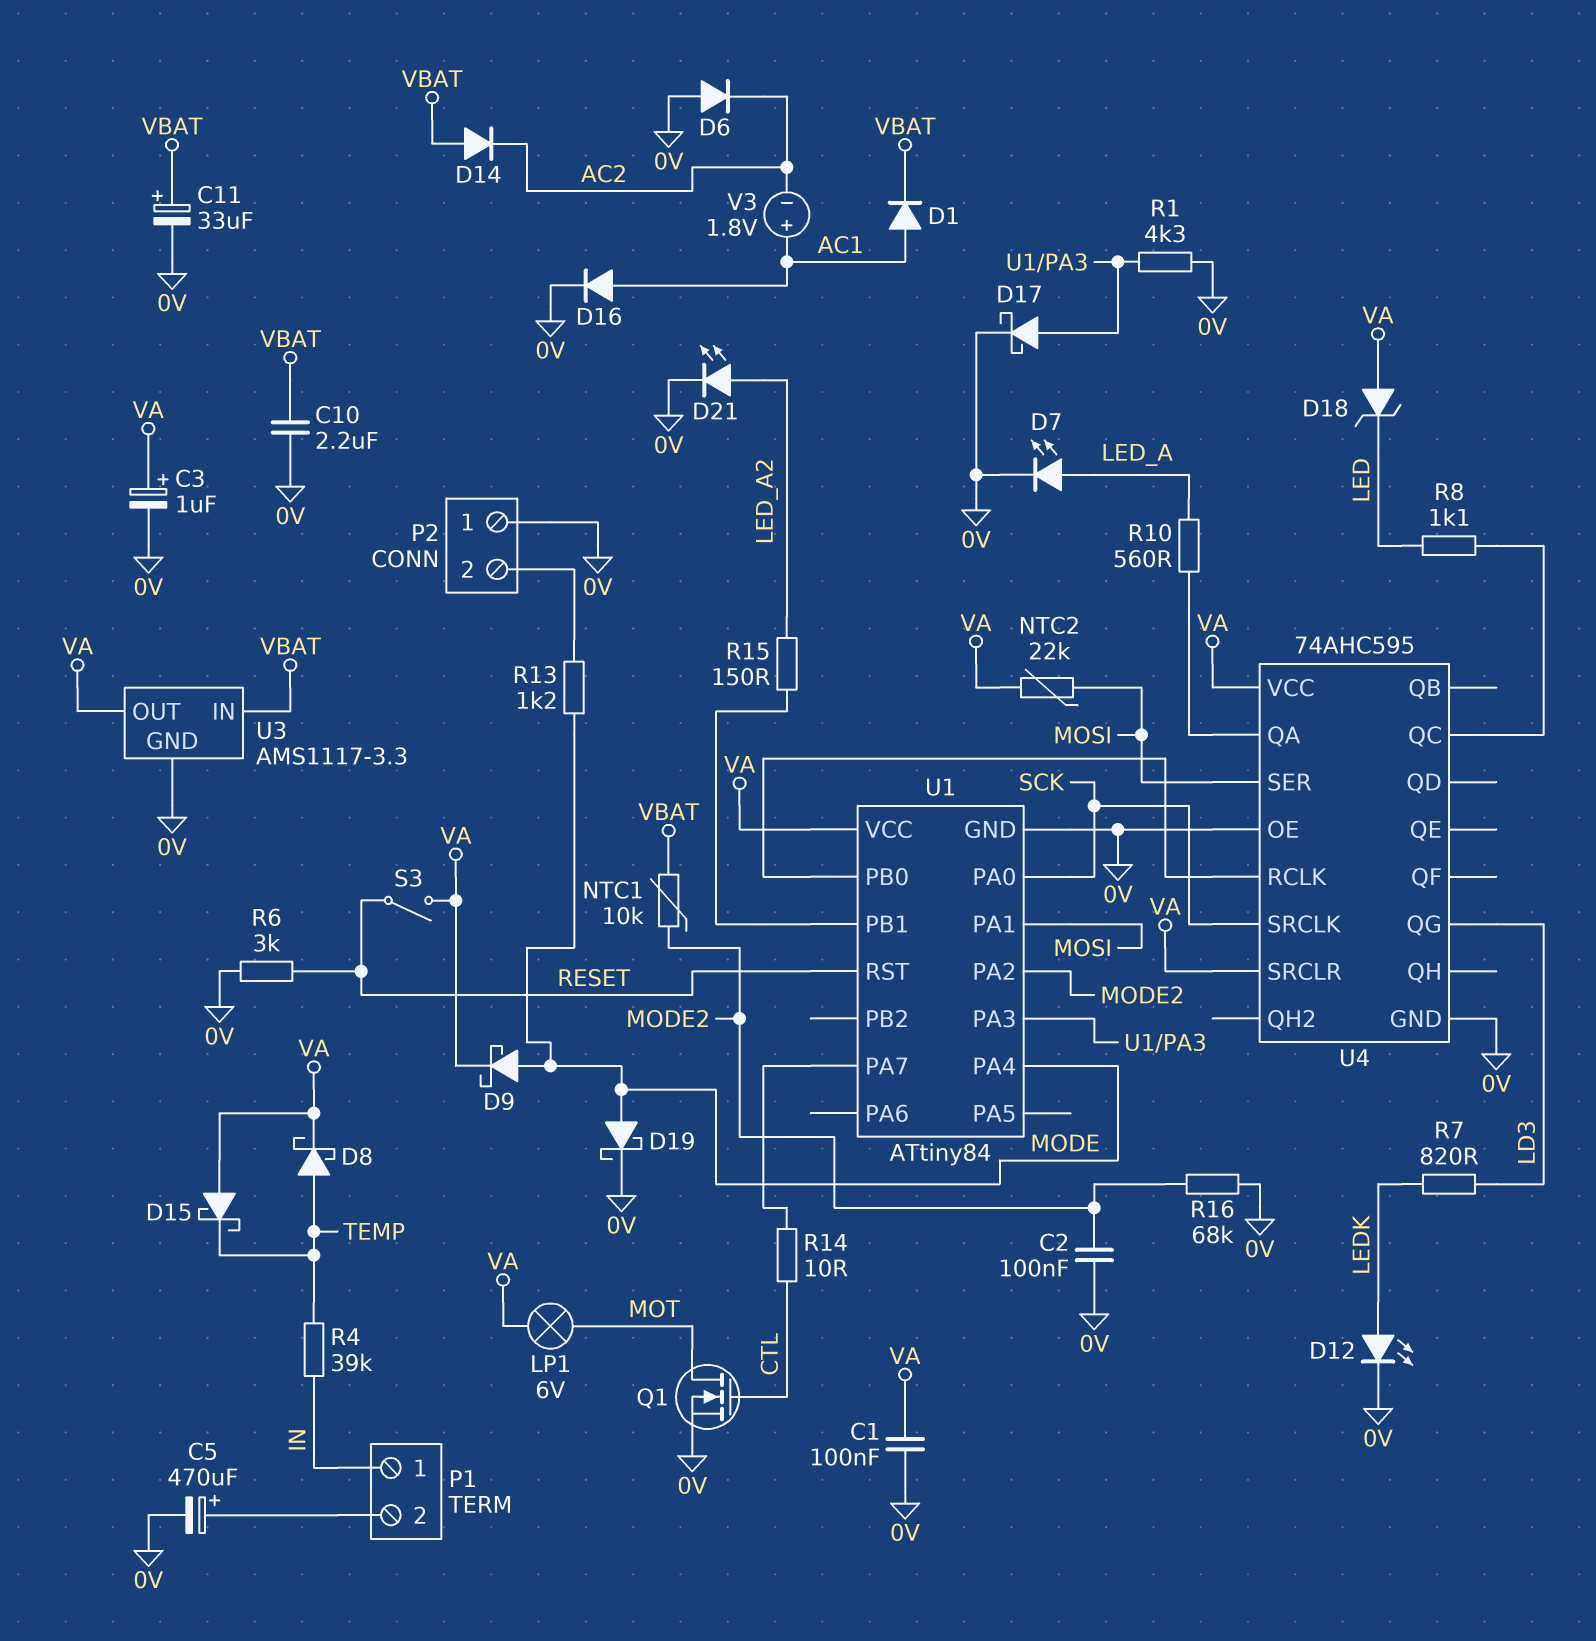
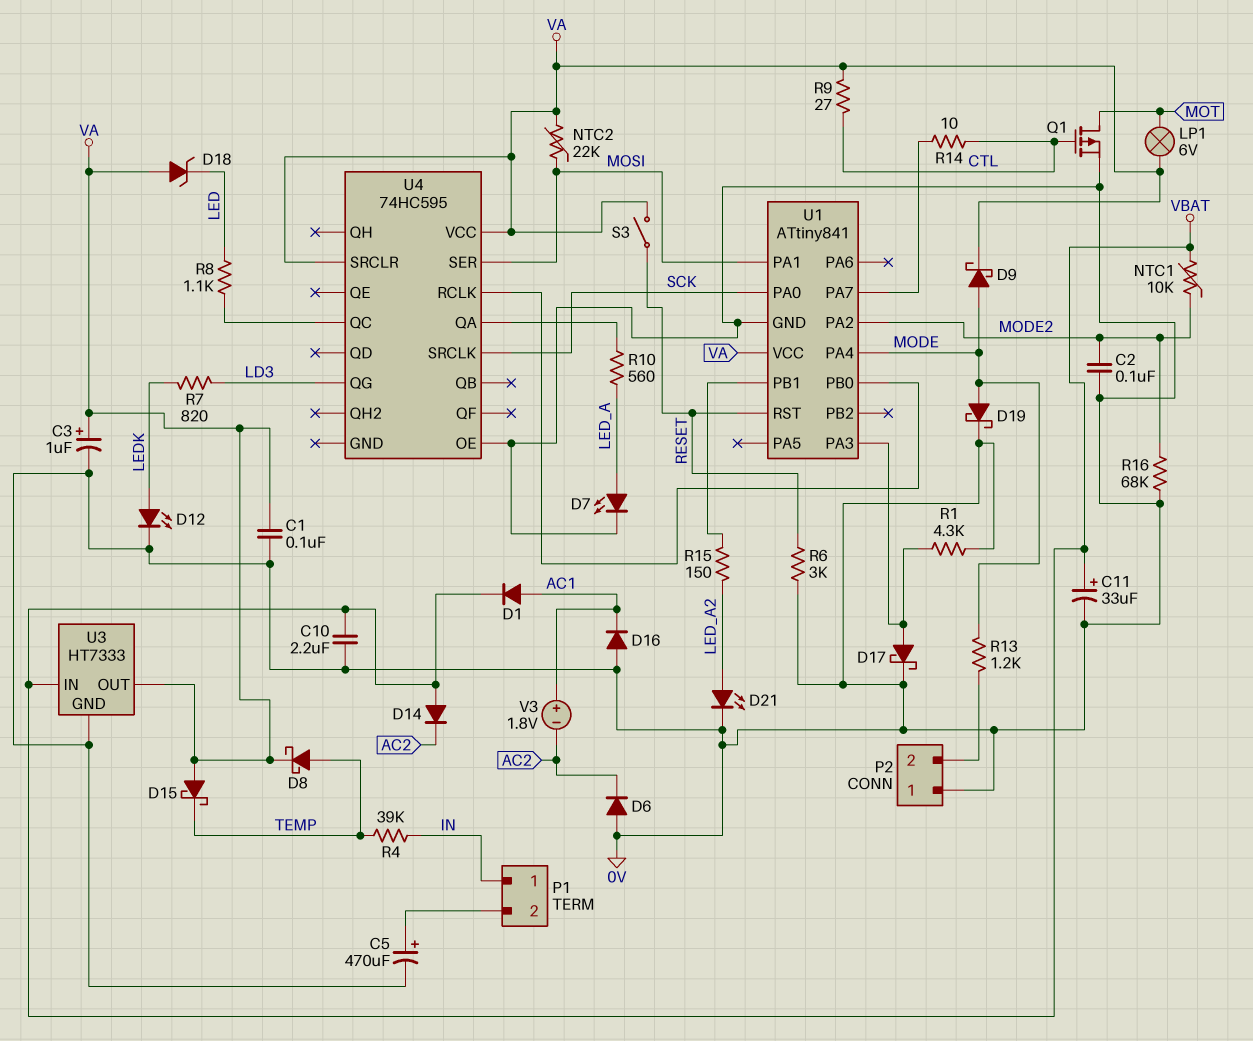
D16: diode (A AC1, K 0V) -> diode (A 0V, K AC1)
Q1: NMOS (G CTL, D MOT, S 0V) -> PMOS (G CTL, D MOT, S 0V)
R9: none -> 27 (CTL, VA)
U1: ATtiny84 -> ATtiny841
U3: AMS1117-3.3 -> HT7333
U4: 74AHC595 -> 74HC595
U4 pin GND: 0V -> none

